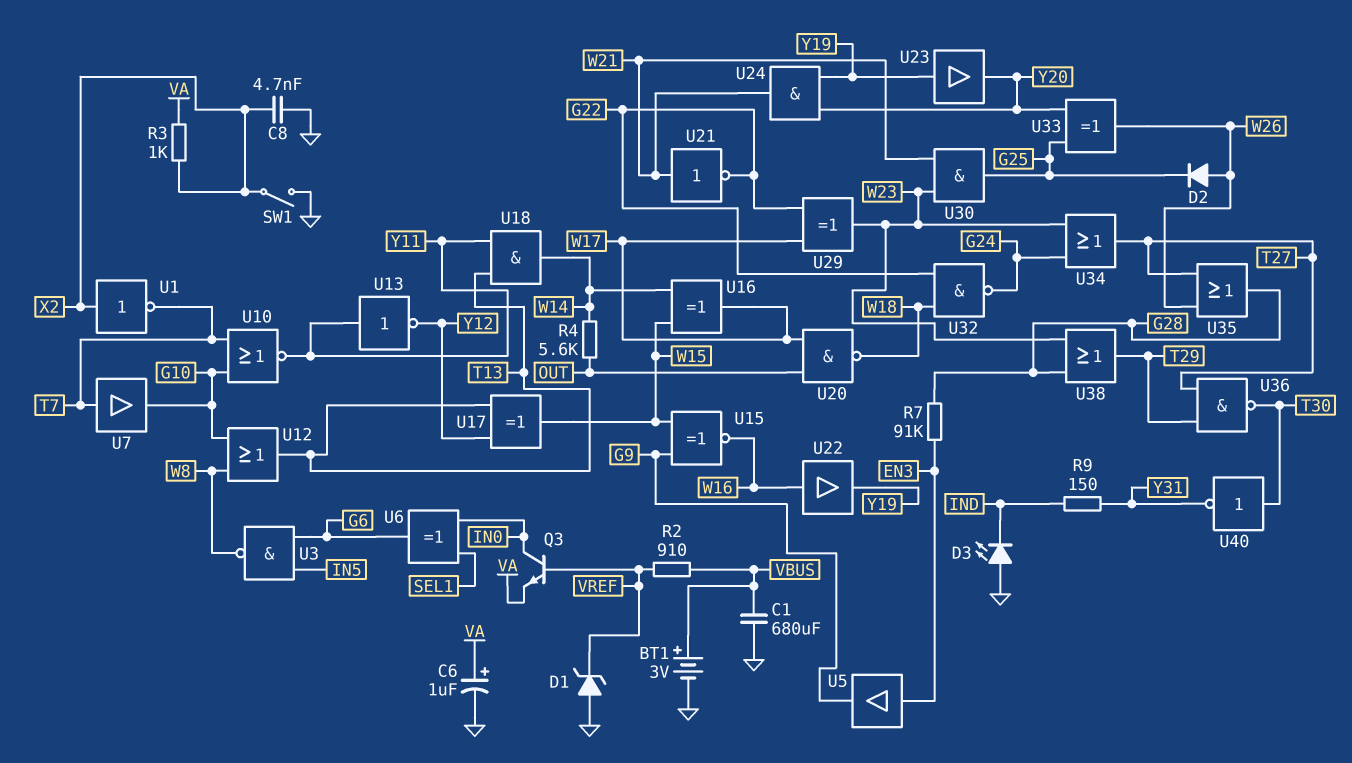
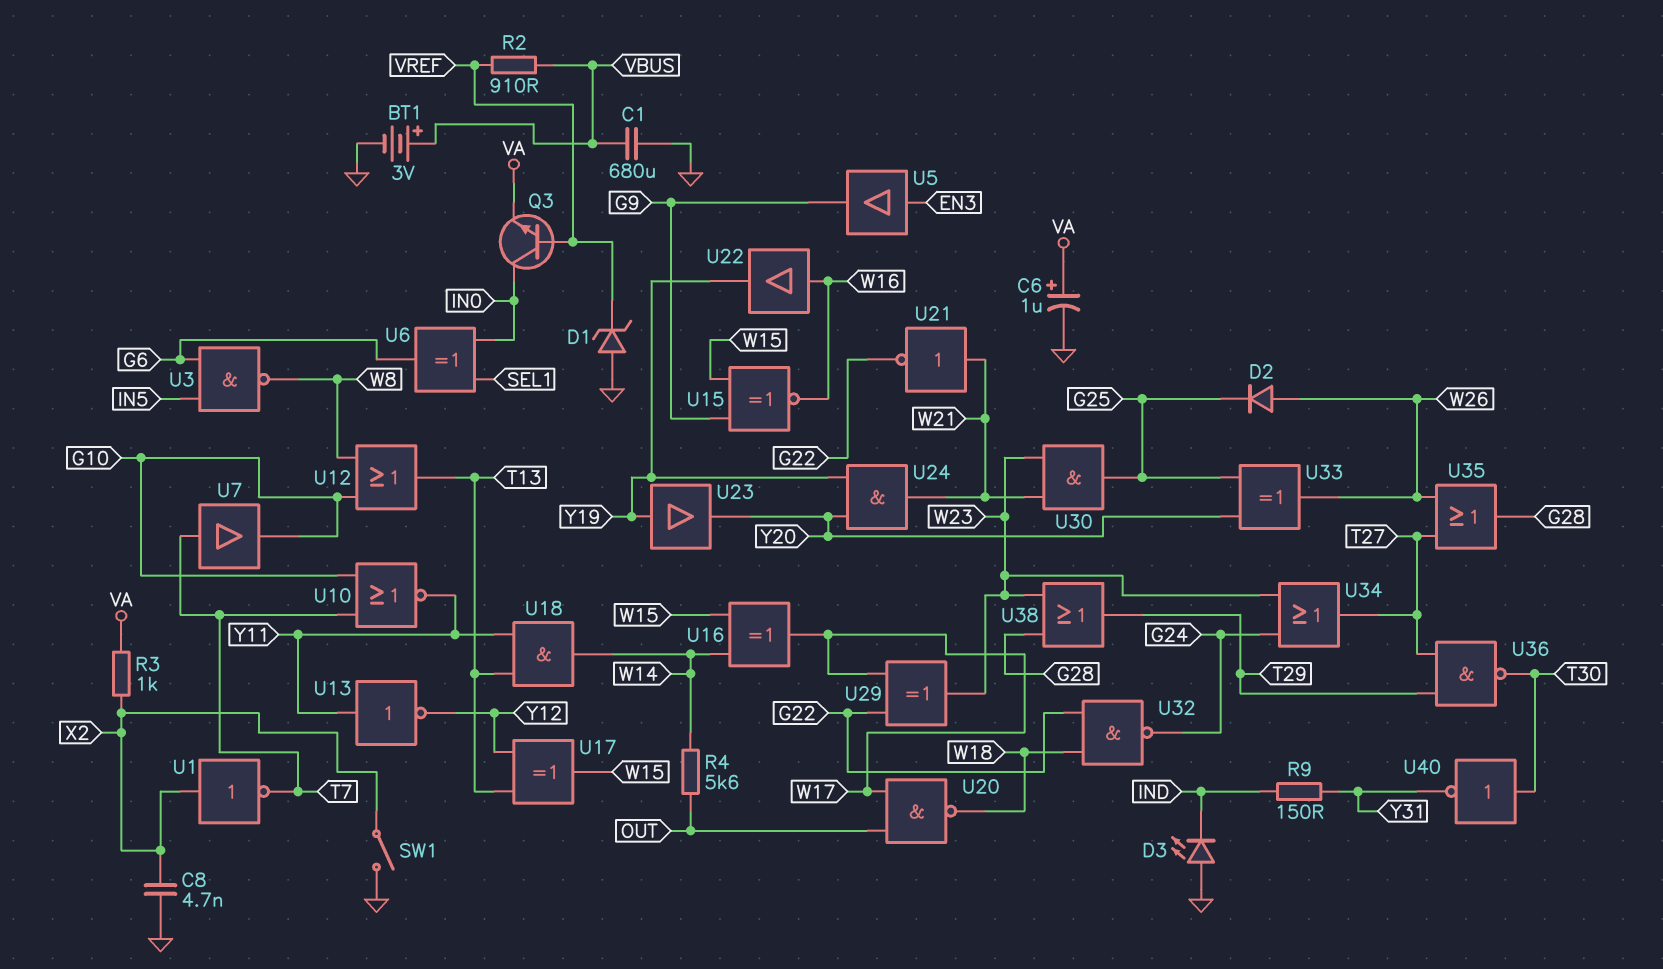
R7: 91k (EN3, G28) -> none

